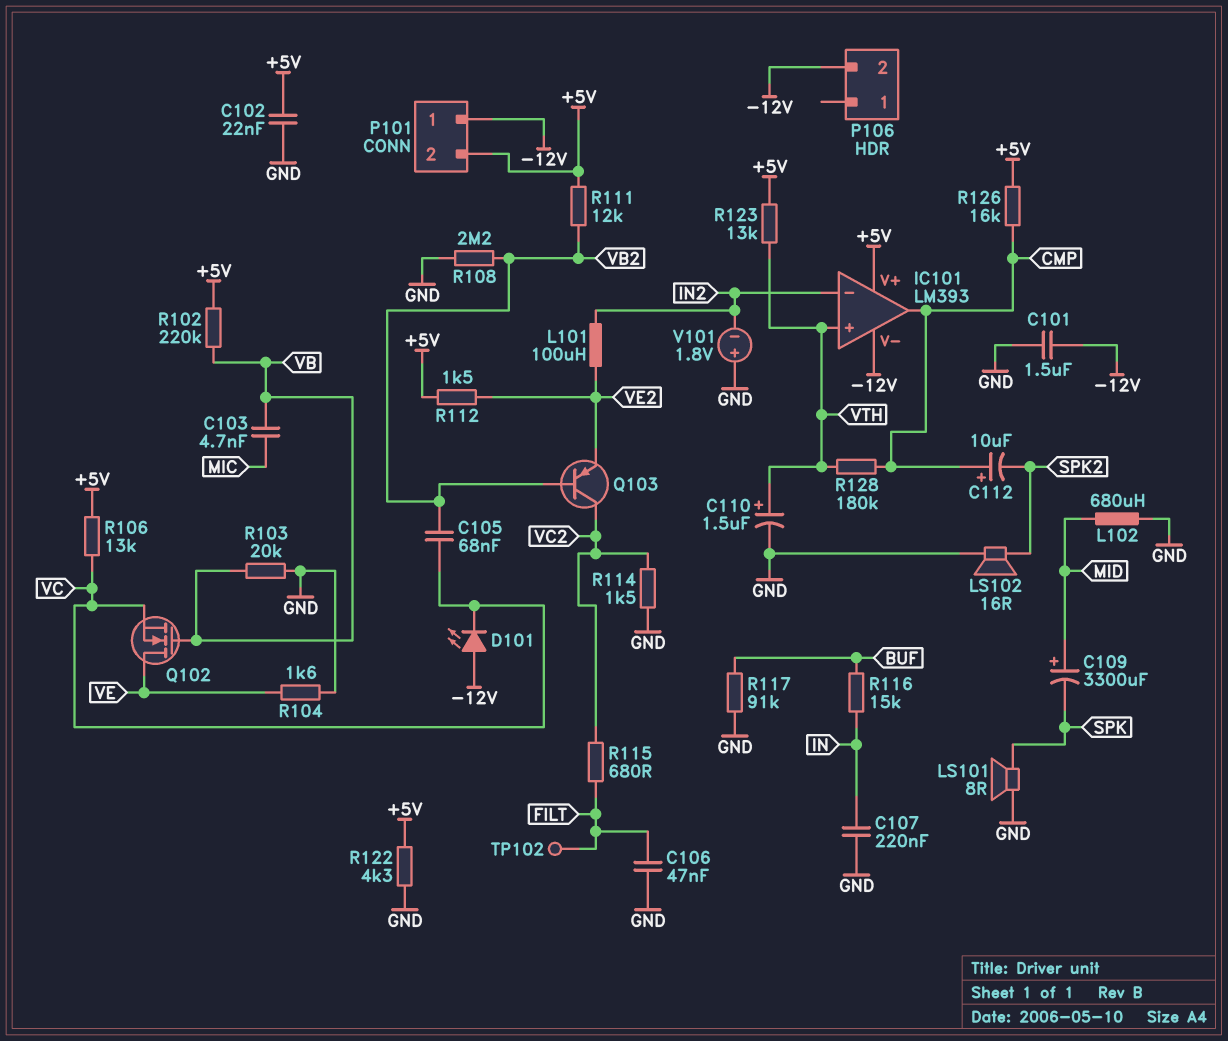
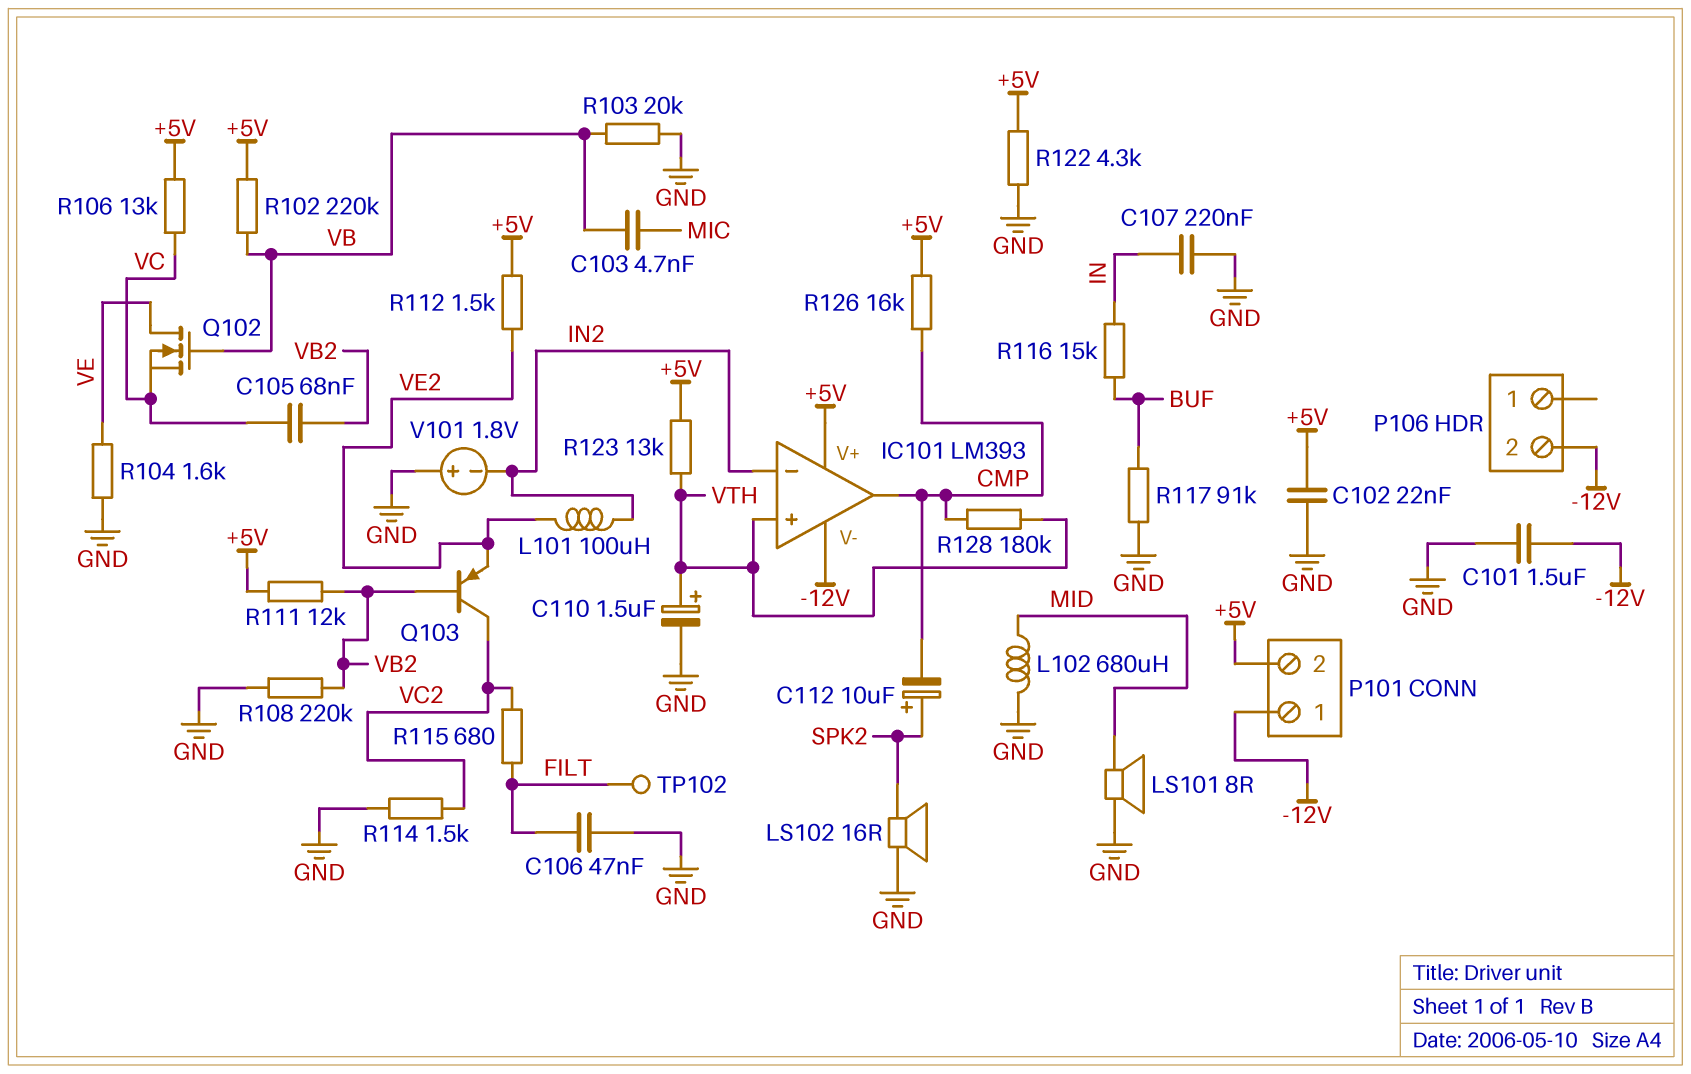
C109: 3300uF (plus MID, minus SPK) -> none
C112: 10uF (plus CMP, minus SPK2) -> 10uF (plus SPK2, minus CMP)
D101: LED (A -12V, K VC) -> none
LS101: speaker 8R (GND, SPK) -> speaker 8R (GND, MID)
R108: 2.2M (GND, VB2) -> 220k (GND, VB2)

